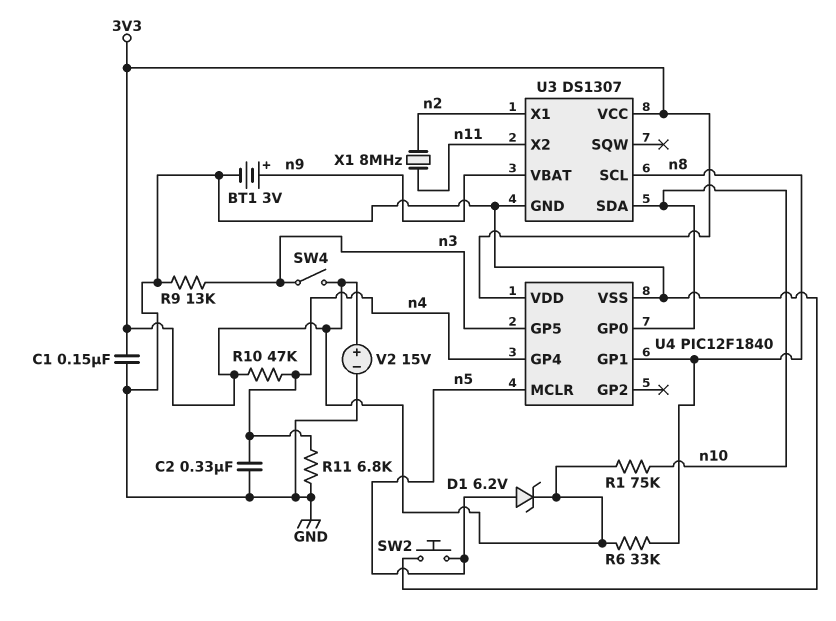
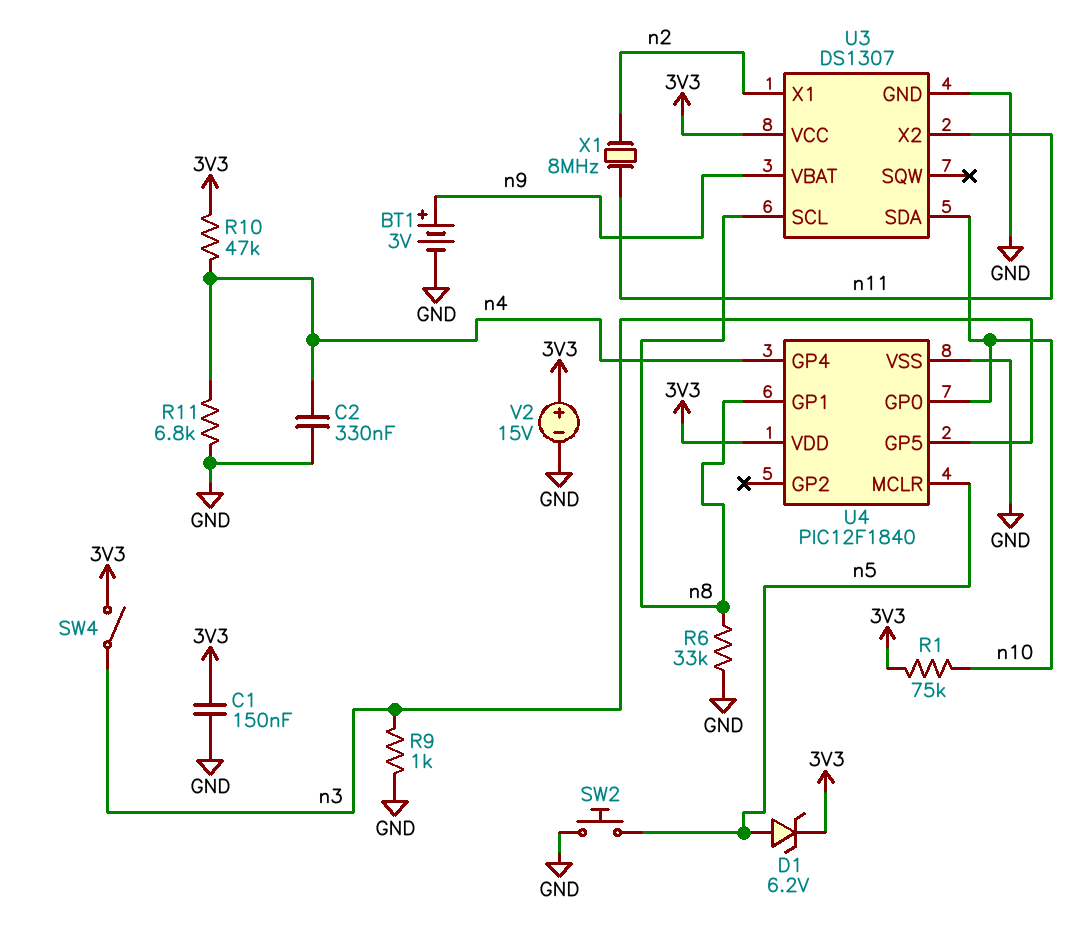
R6: 33k (3V3, n8) -> 33k (GND, n8)
R9: 13k (GND, n3) -> 1k (GND, n3)

